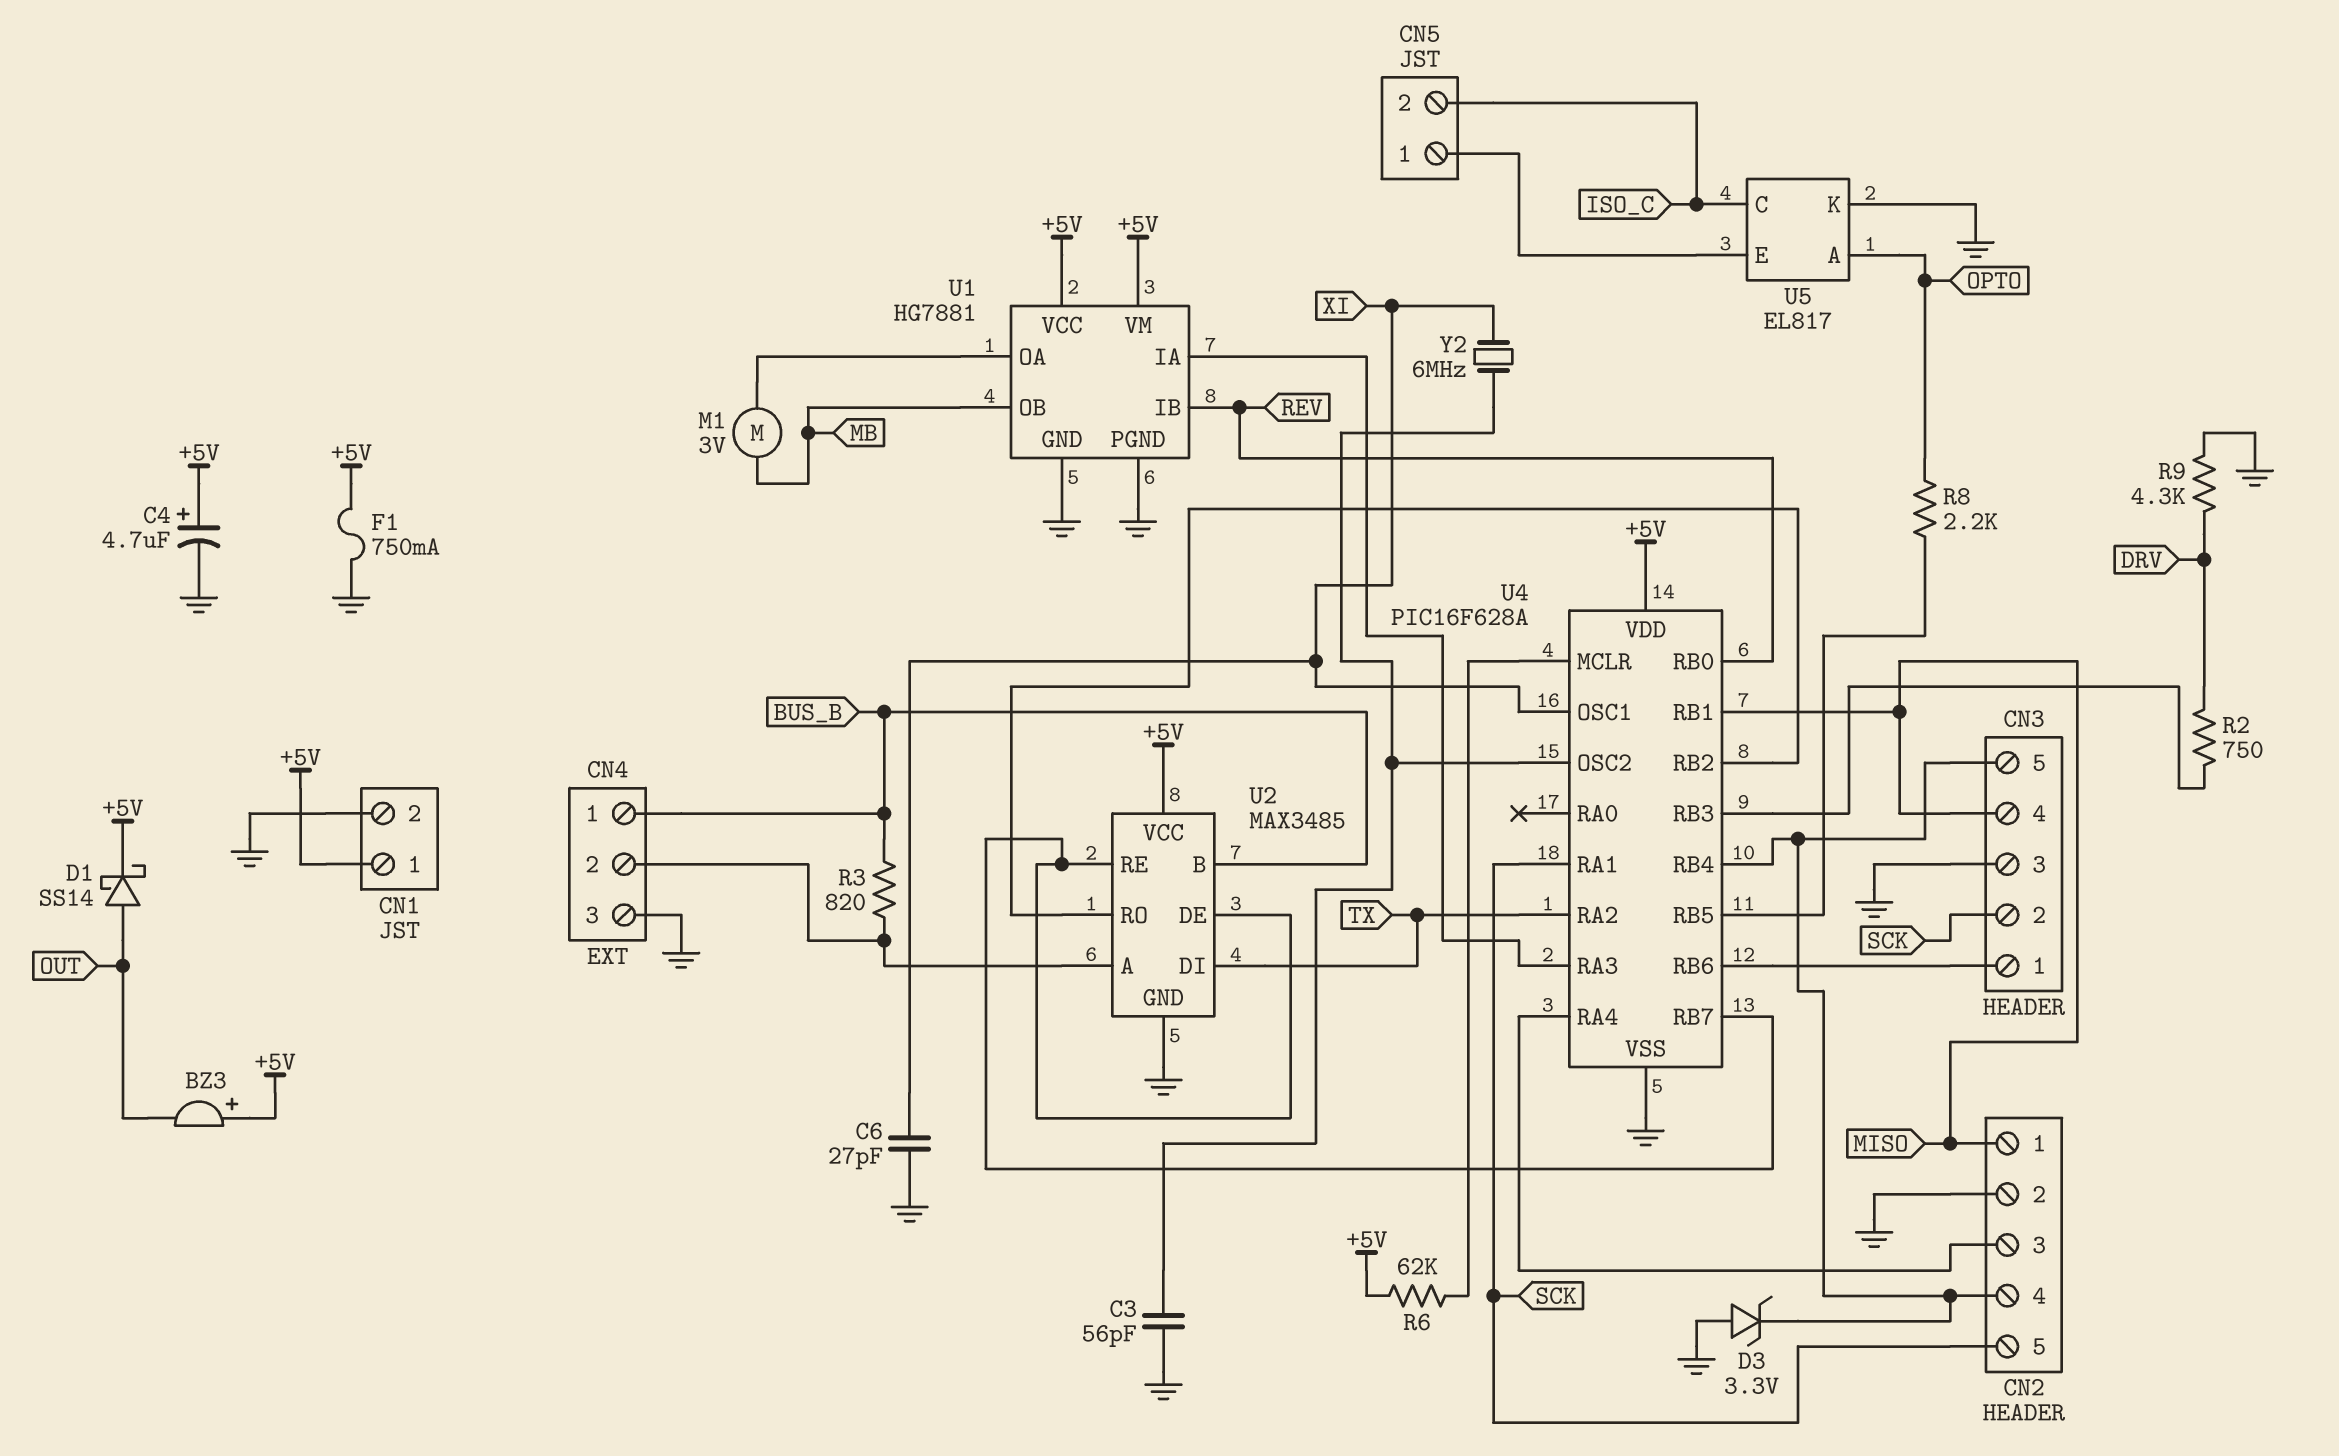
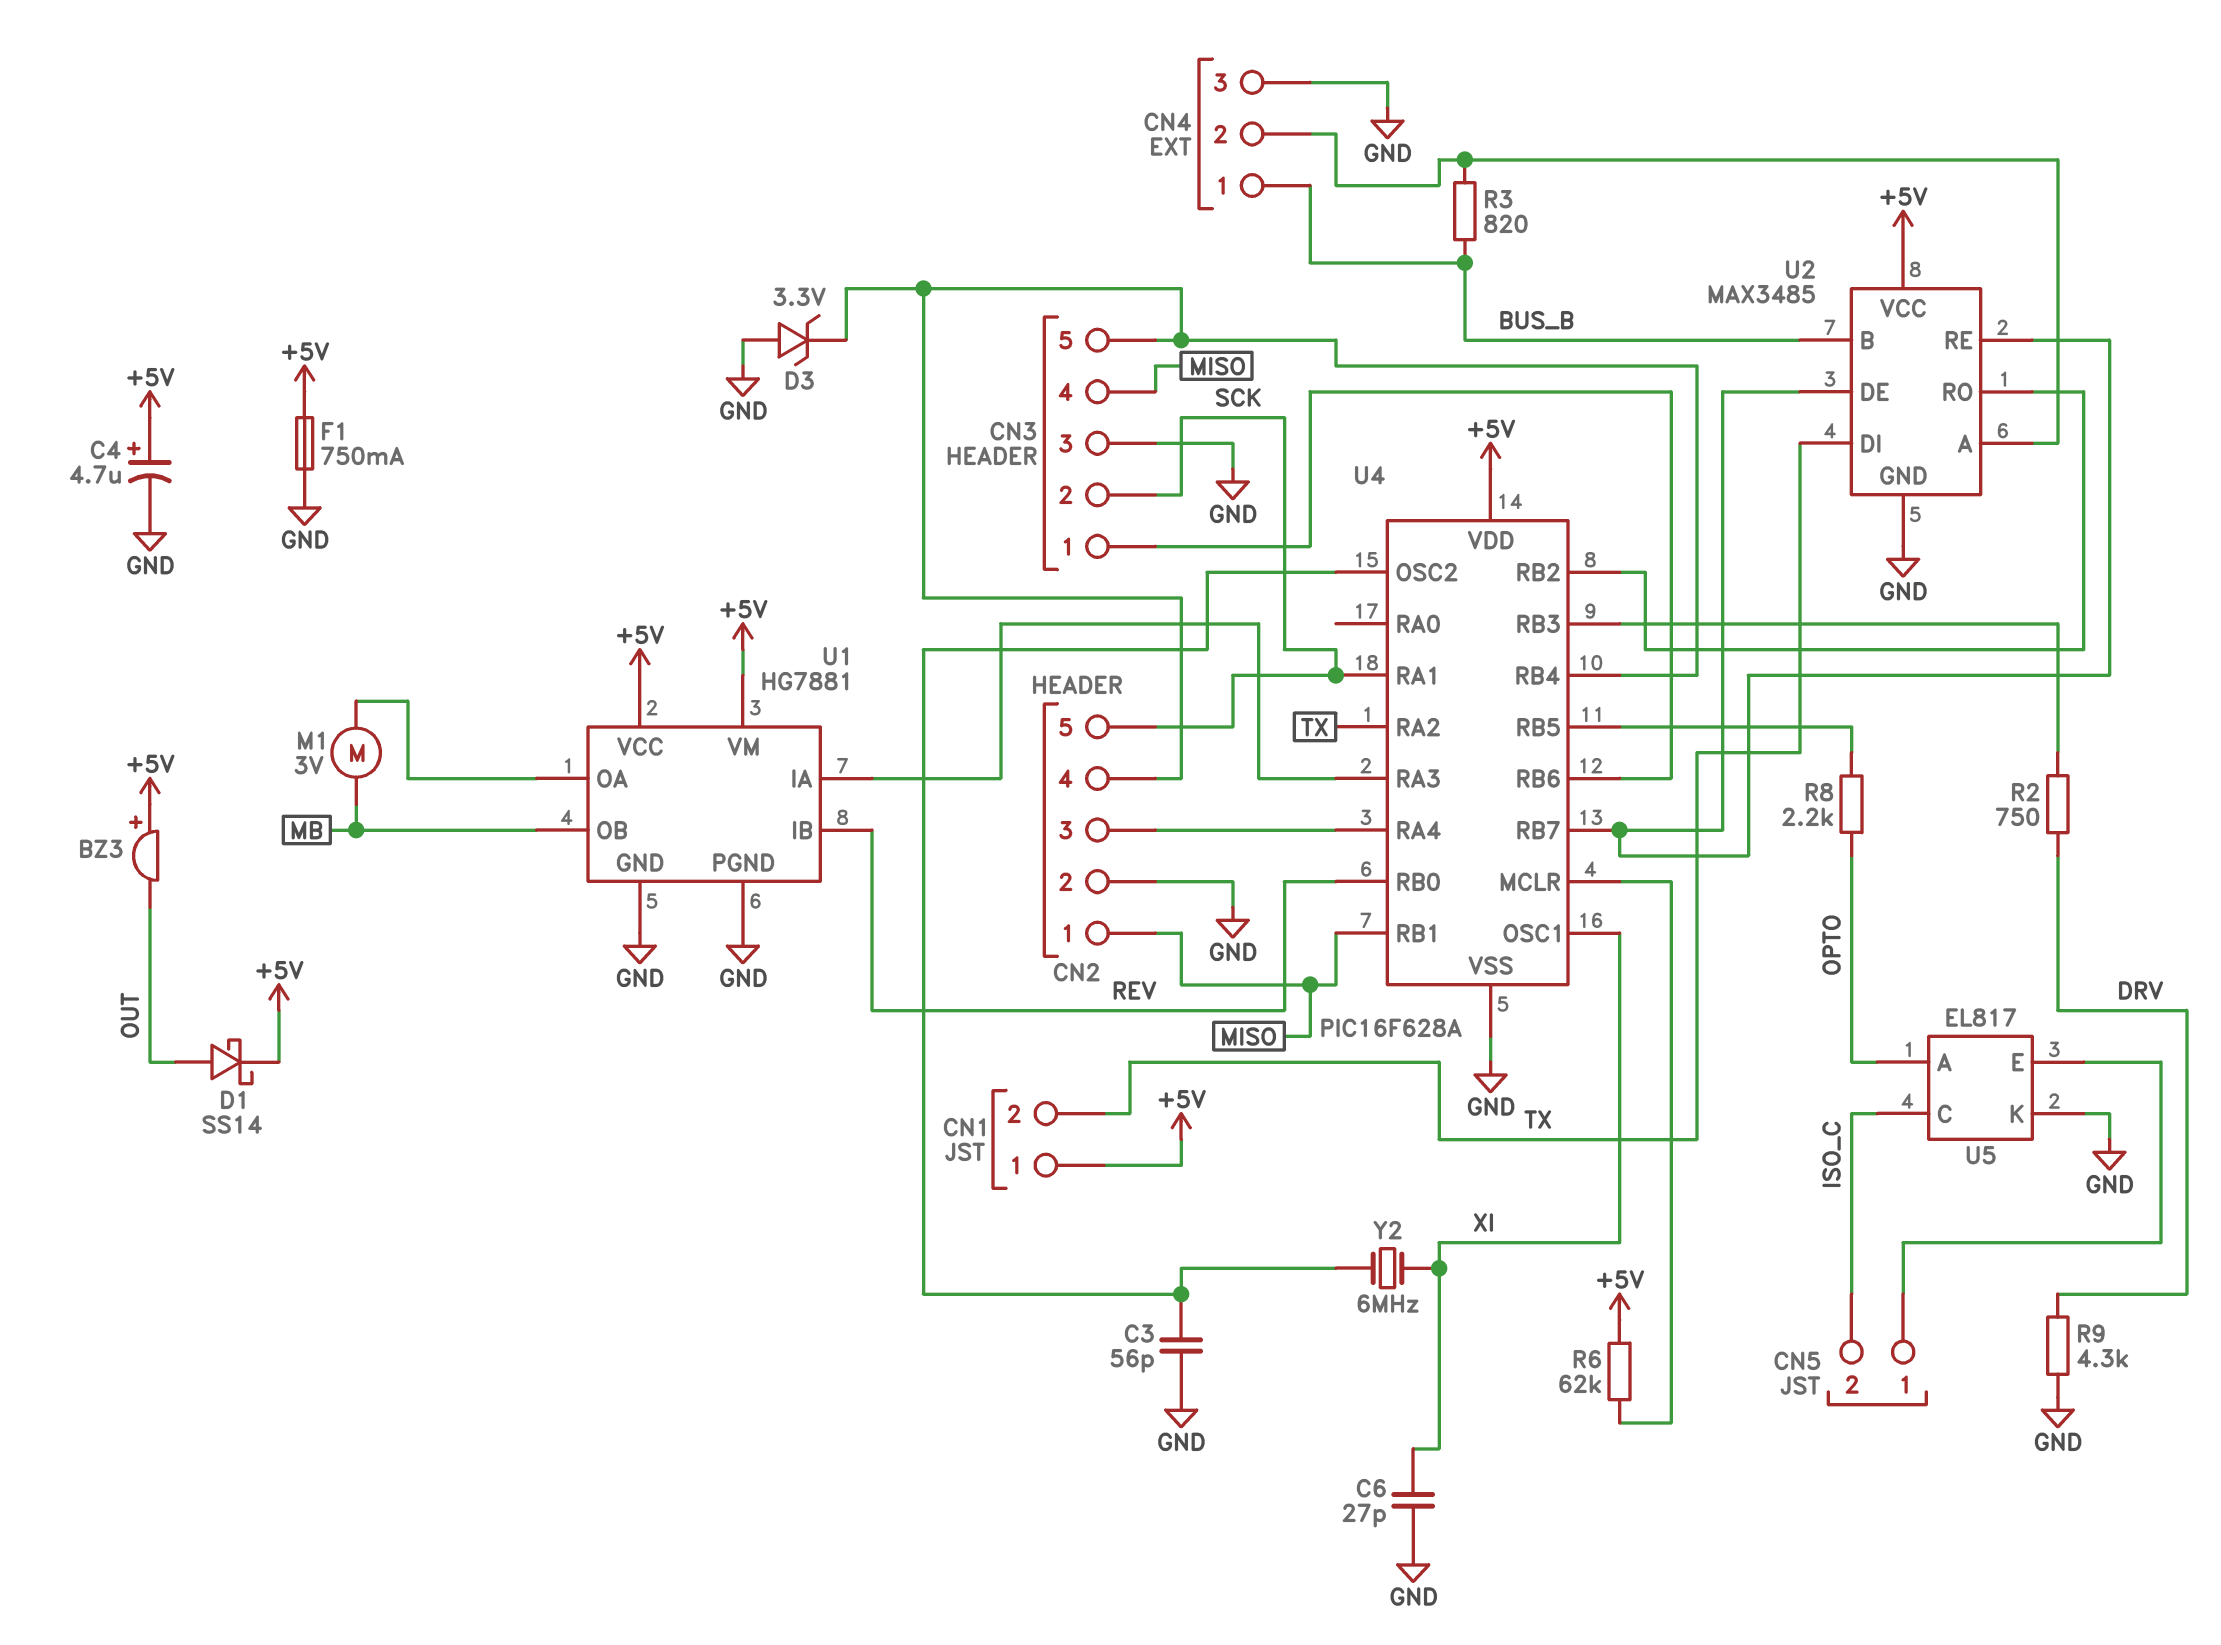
CN1 pin 2: GND -> TX

